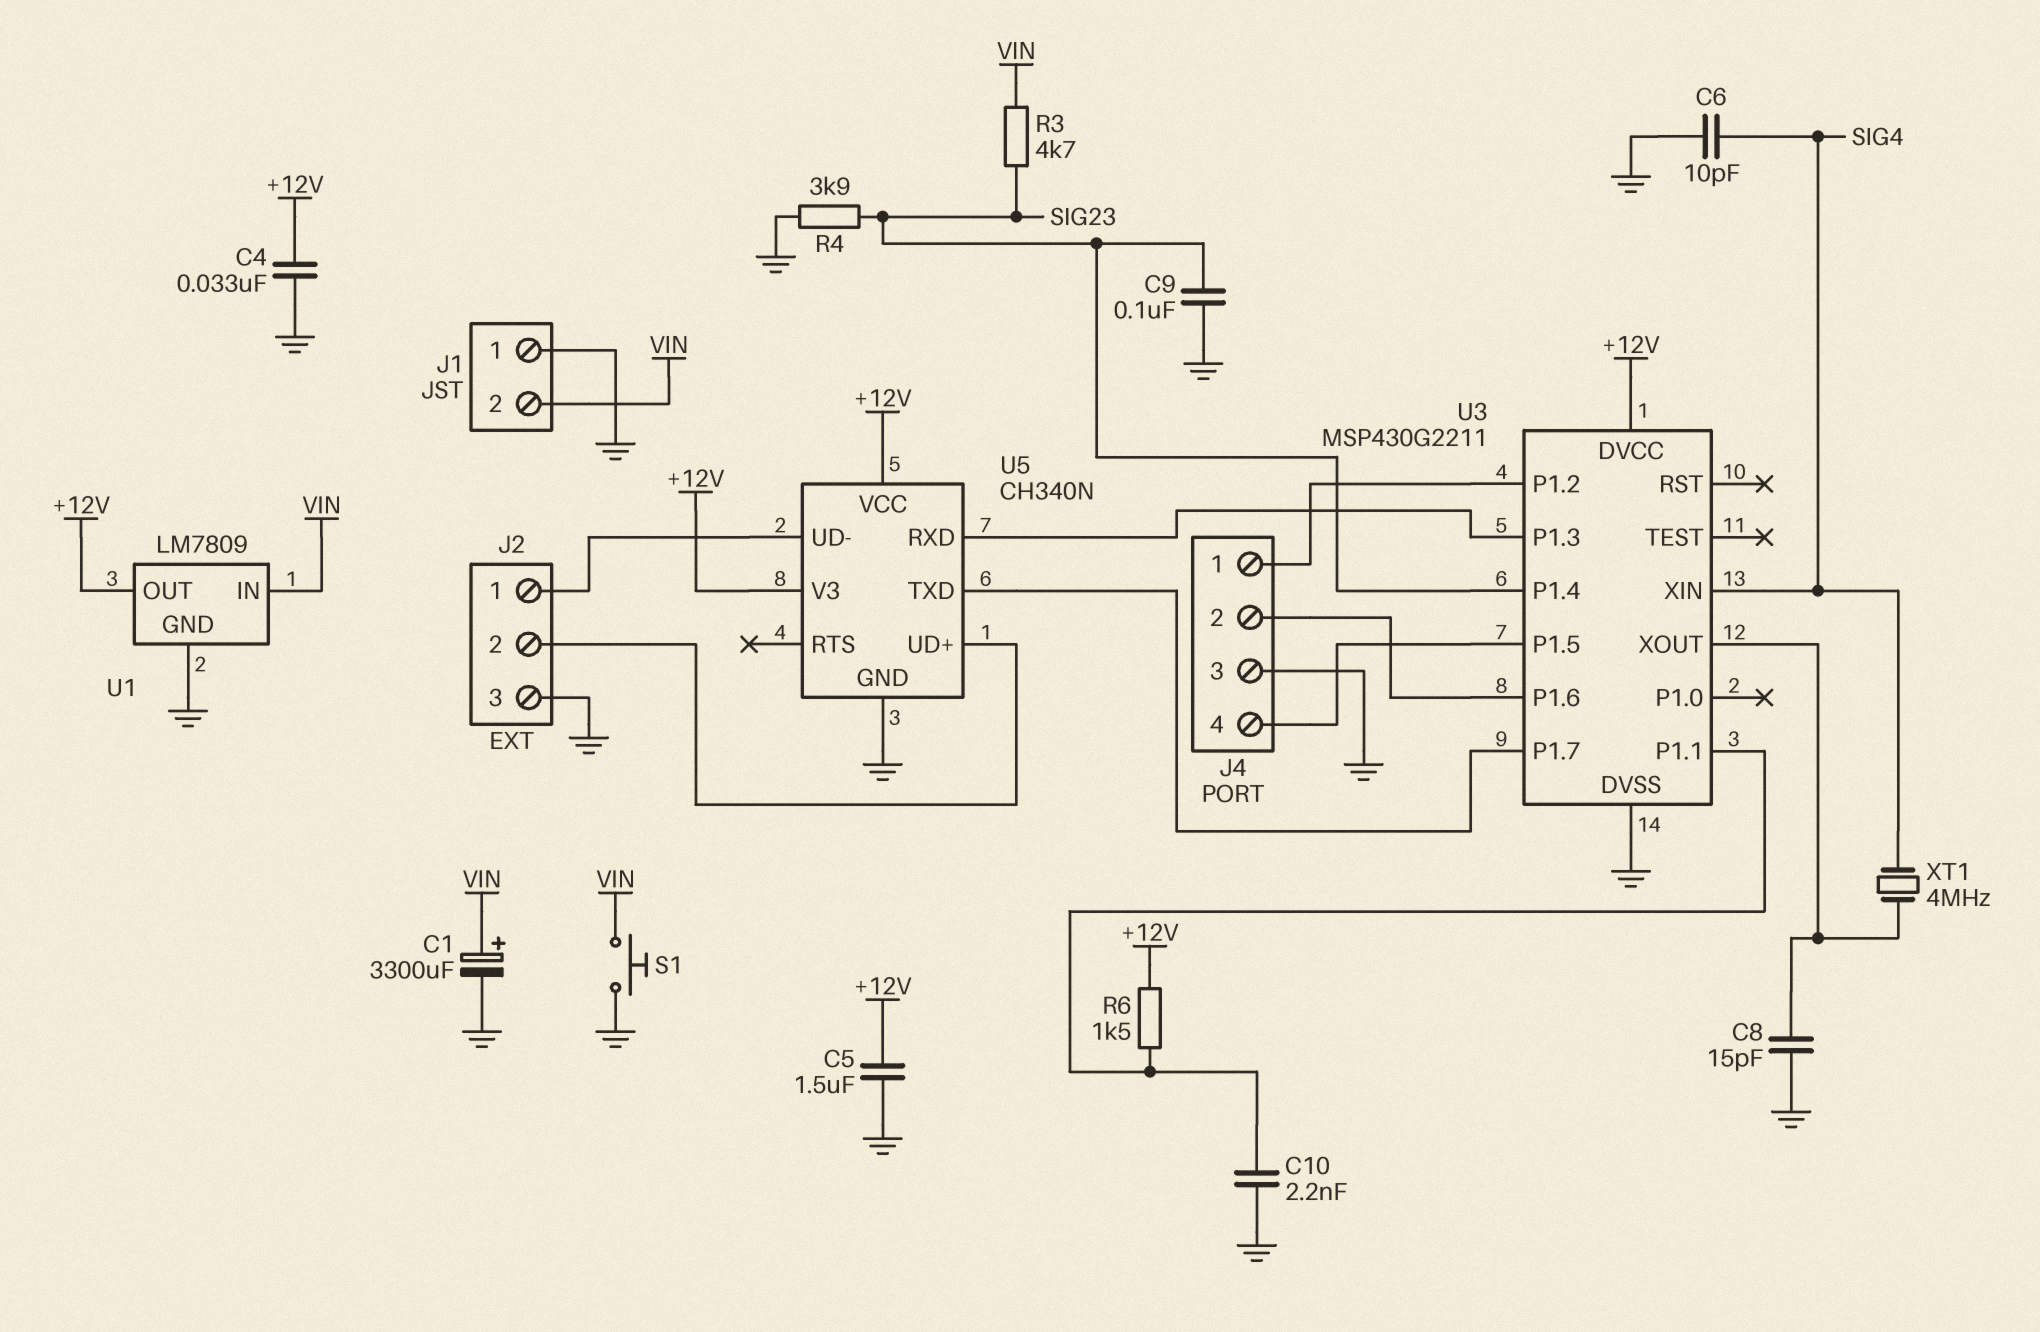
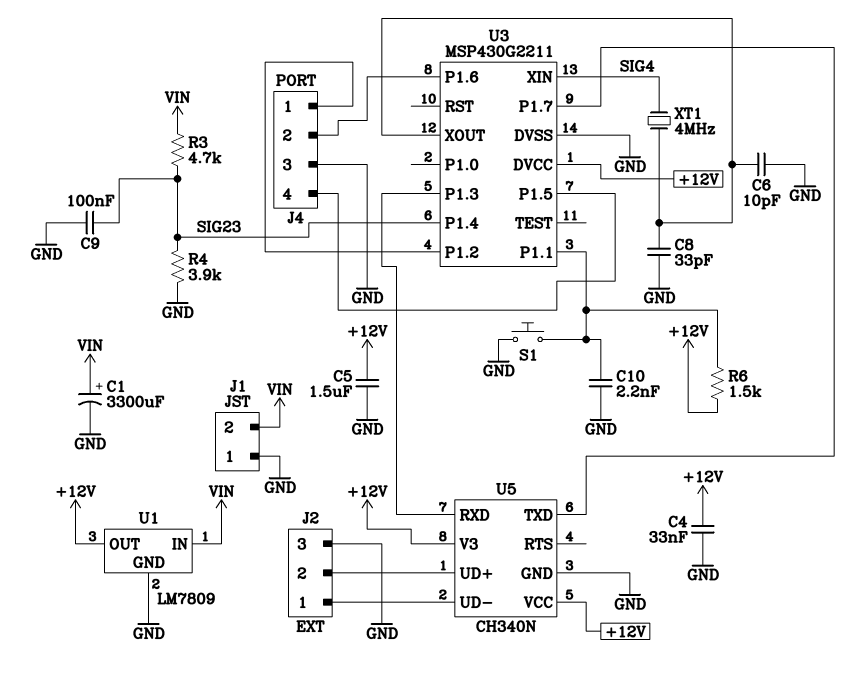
C6: 10pF (GND, SIG4) -> 10pF (GND, U3/XOUT)
C8: 15pF (GND, U3/XOUT) -> 33pF (GND, U3/XOUT)
S1: button (GND, VIN) -> button (GND, U3/P1.1)

